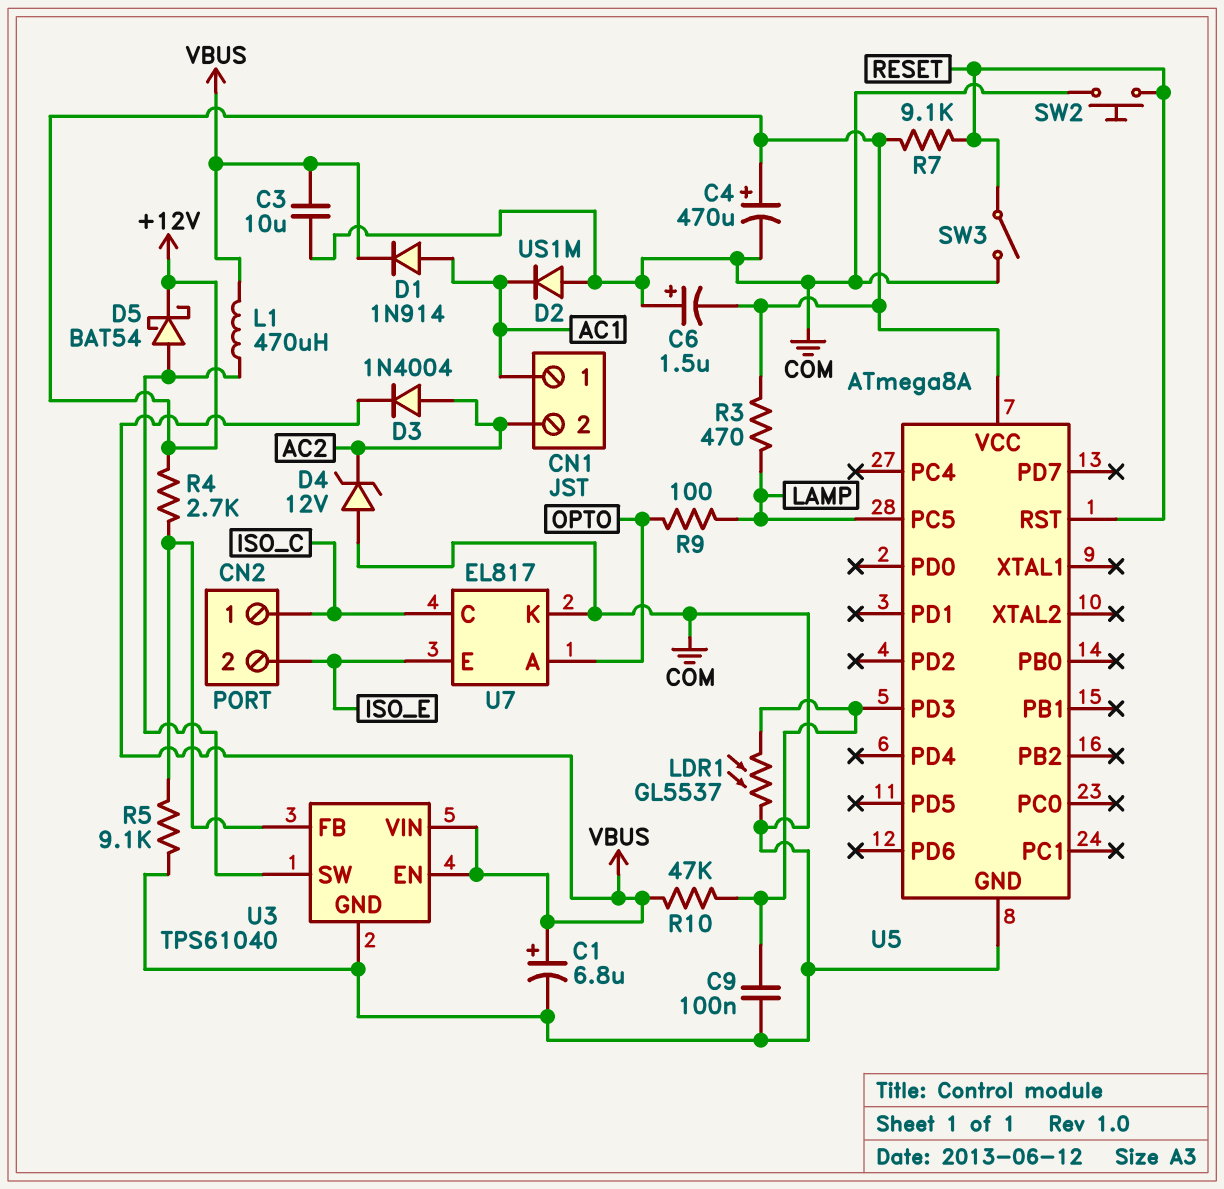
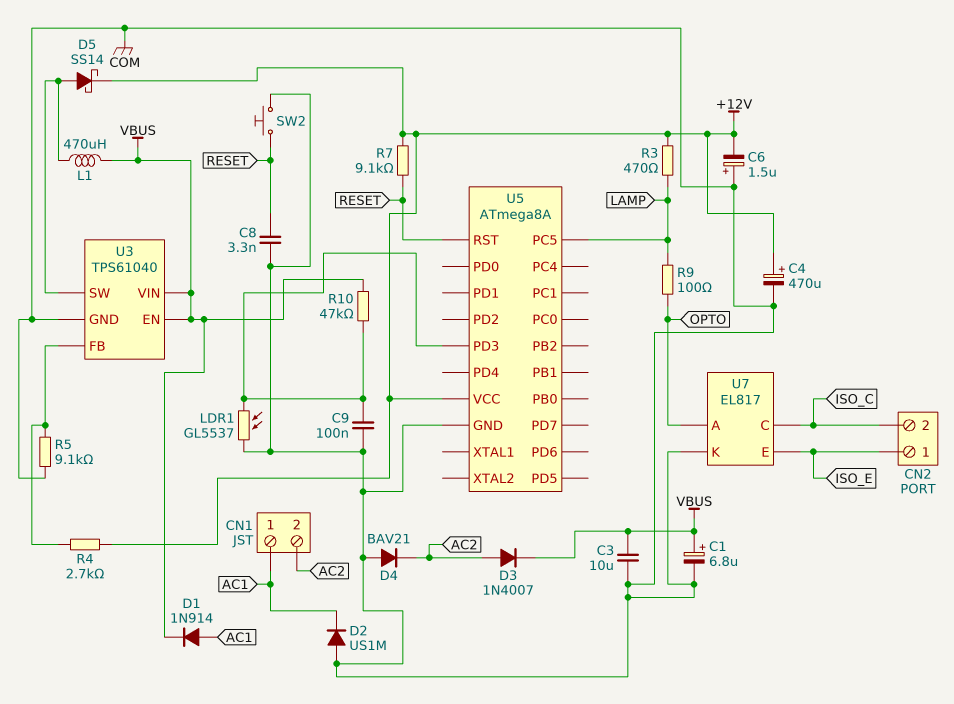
C8: none -> 3.3nF (COM, RESET)
CN2 pin 1: ISO_C -> ISO_E
CN2 pin 2: ISO_E -> ISO_C
D3: diode 1N4004 (A AC2, K VBUS) -> diode 1N4007 (A AC2, K VBUS)
D4: zener 12V (A COM, K AC2) -> diode BAV21 (A COM, K AC2)
D5: schottky BAT54 (A U3/SW, K +12V) -> schottky SS14 (A U3/SW, K +12V)
SW3: switch (COM, RESET) -> none

